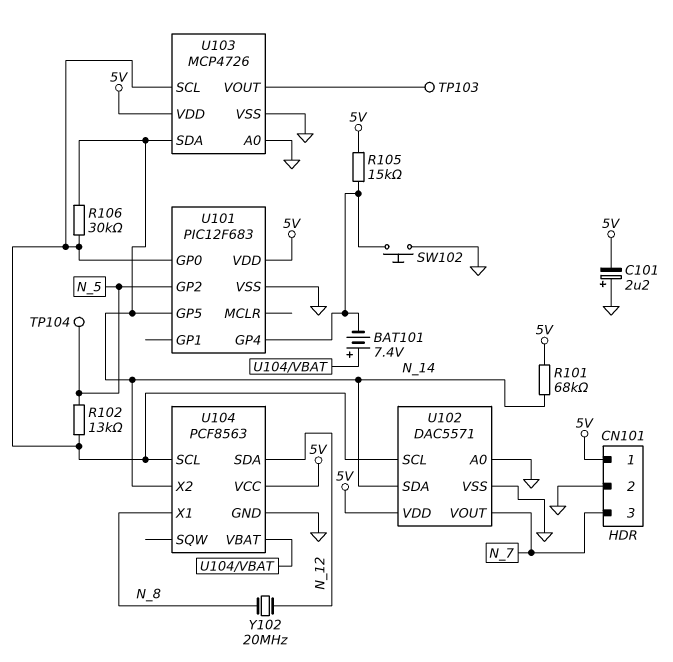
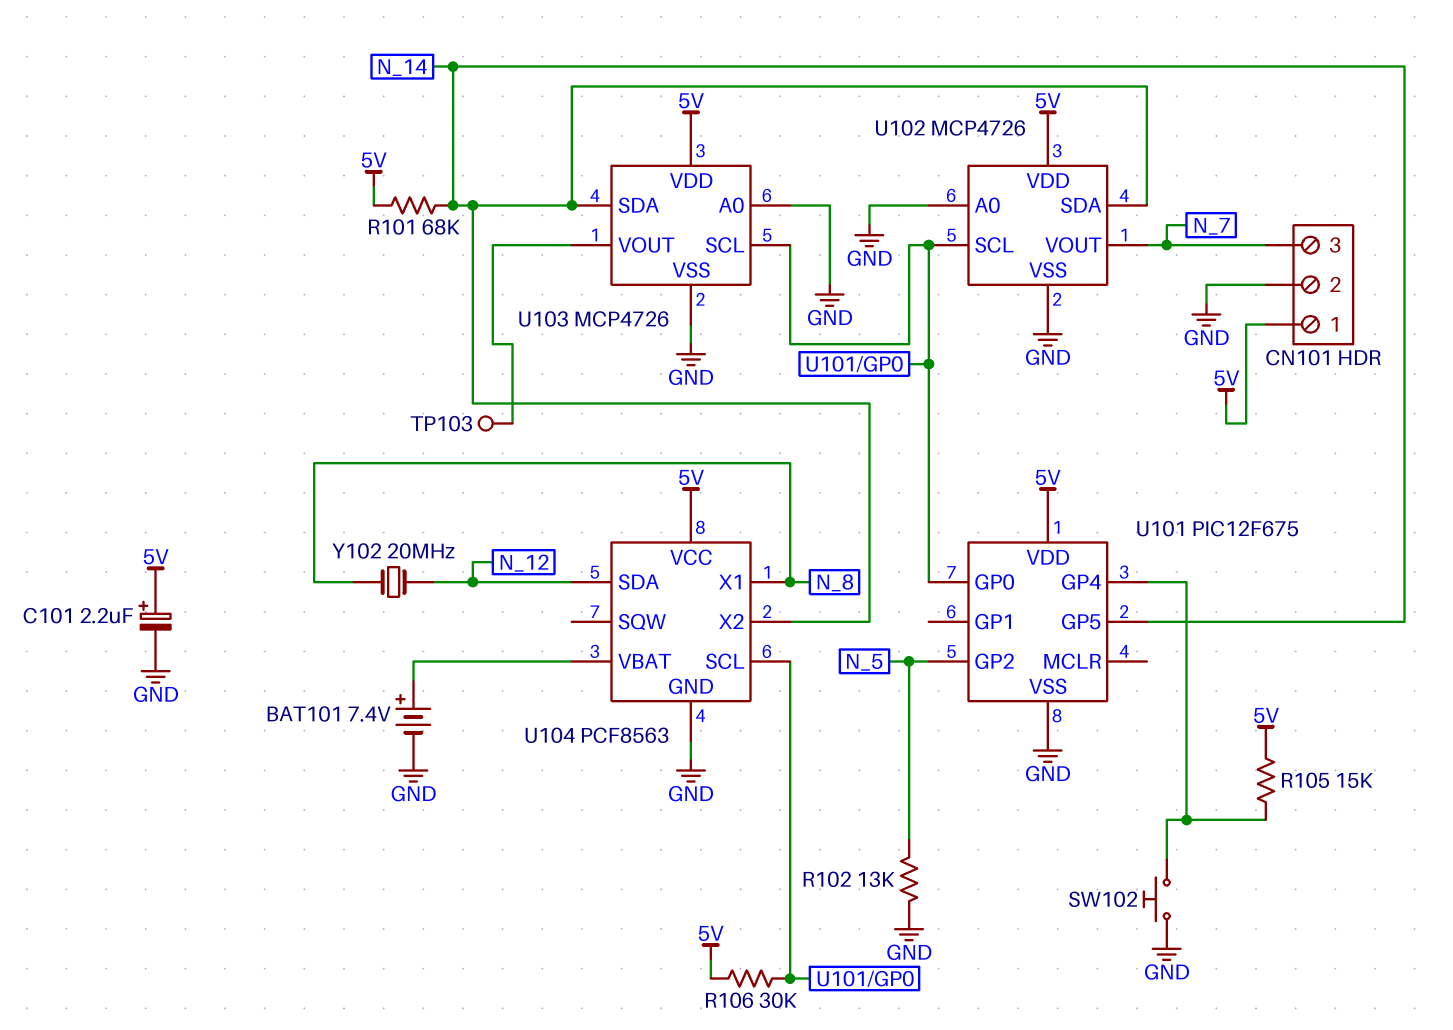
BAT101: 7.4V (plus U104/VBAT, minus U101/GP4) -> 7.4V (plus U104/VBAT, minus GND)
C101: 2.2uF (plus GND, minus 5V) -> 2.2uF (plus 5V, minus GND)
R102: 13k (N_5, U101/GP0) -> 13k (GND, N_5)
R106: 30k (N_14, U101/GP0) -> 30k (5V, U101/GP0)
TP104: test point (N_5) -> none
U101: PIC12F683 -> PIC12F675
U102: DAC5571 -> MCP4726

